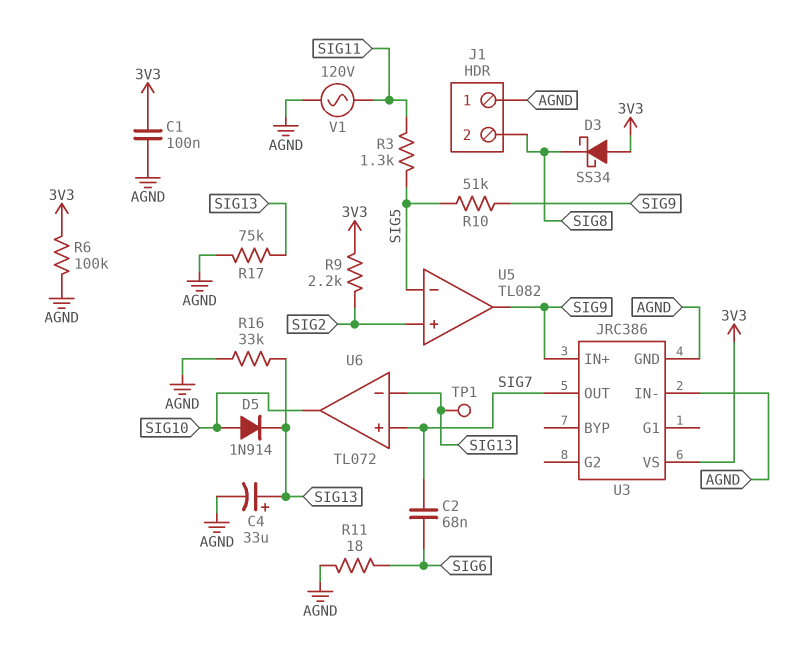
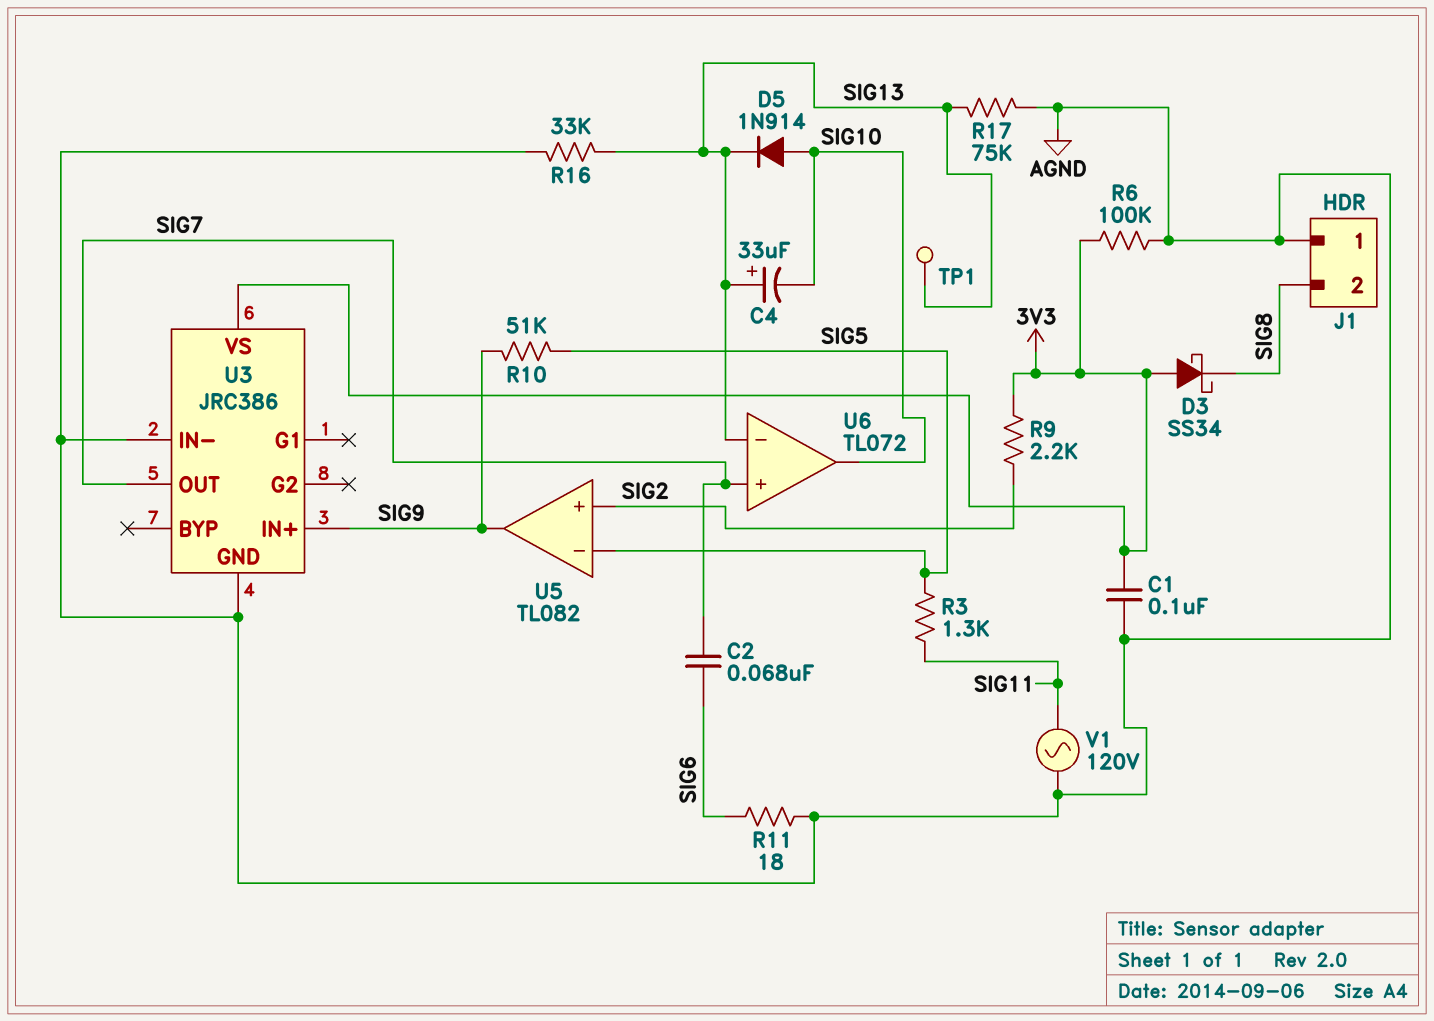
C4: 33uF (plus SIG13, minus AGND) -> 33uF (plus SIG13, minus SIG10)

